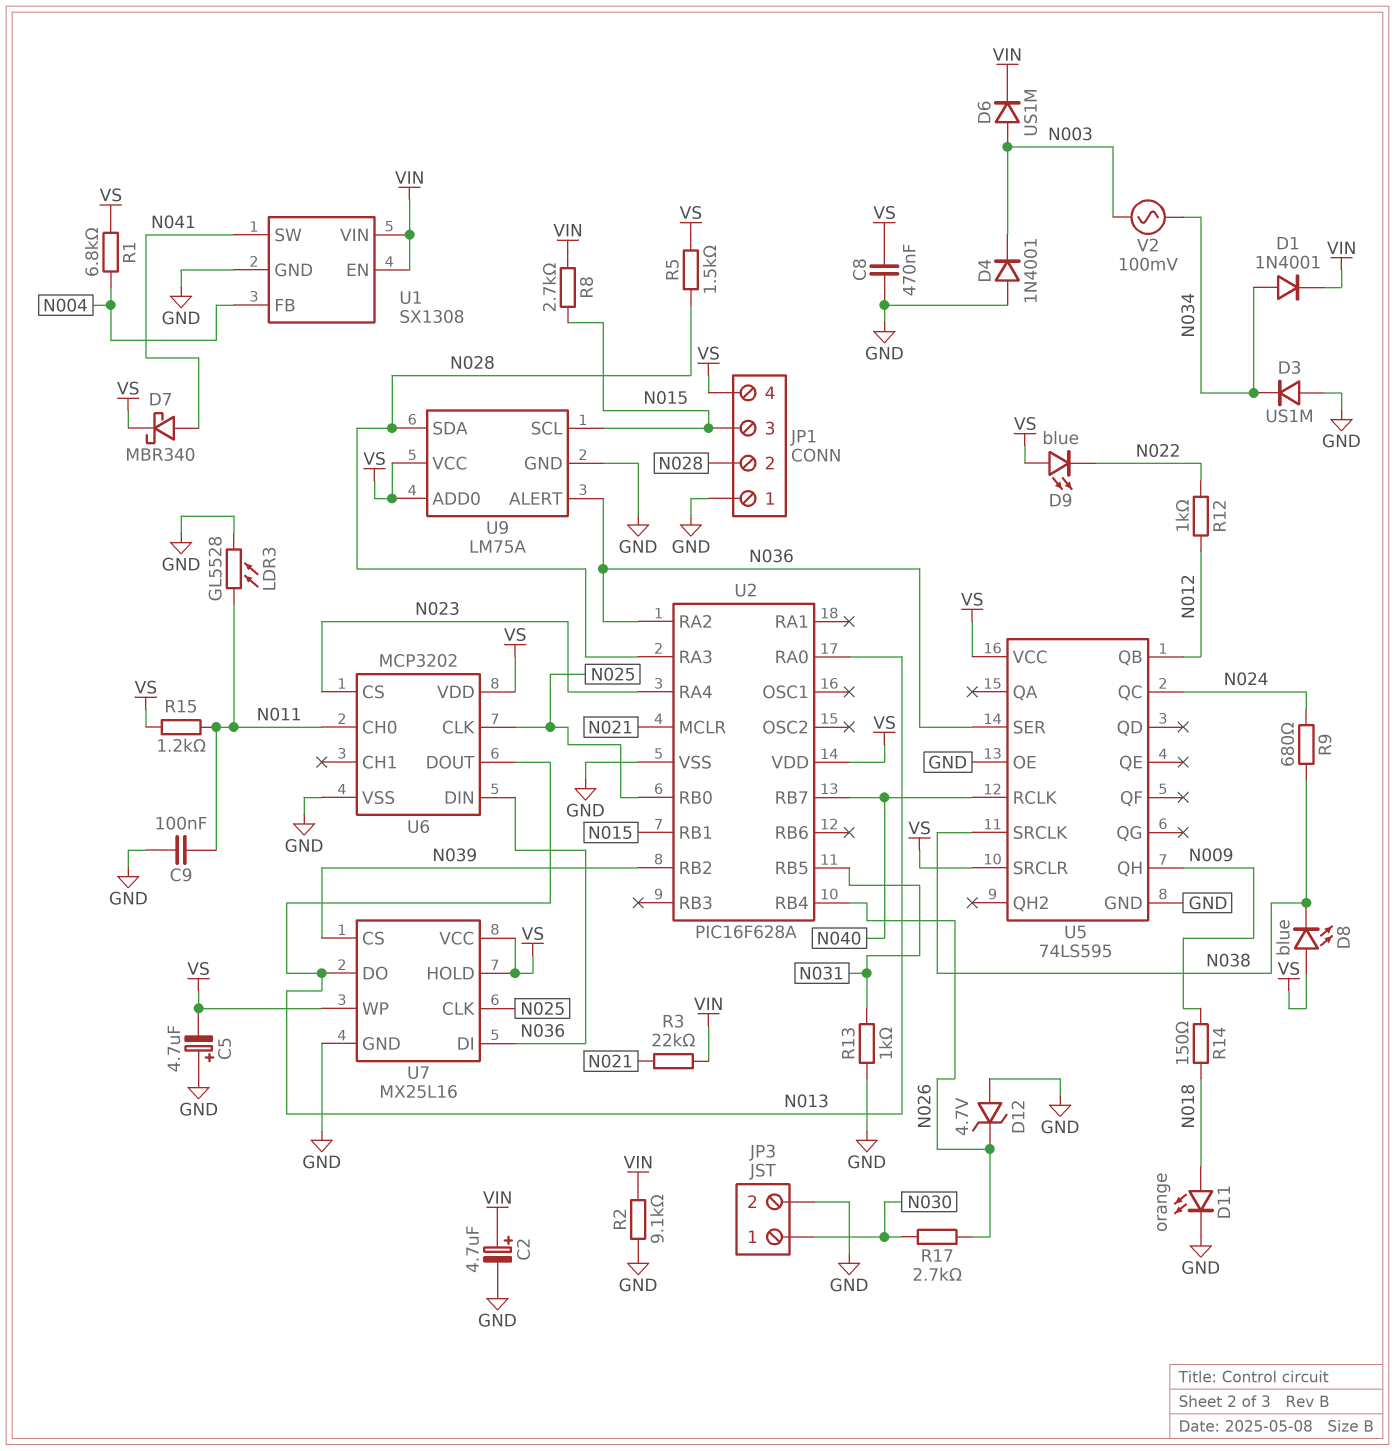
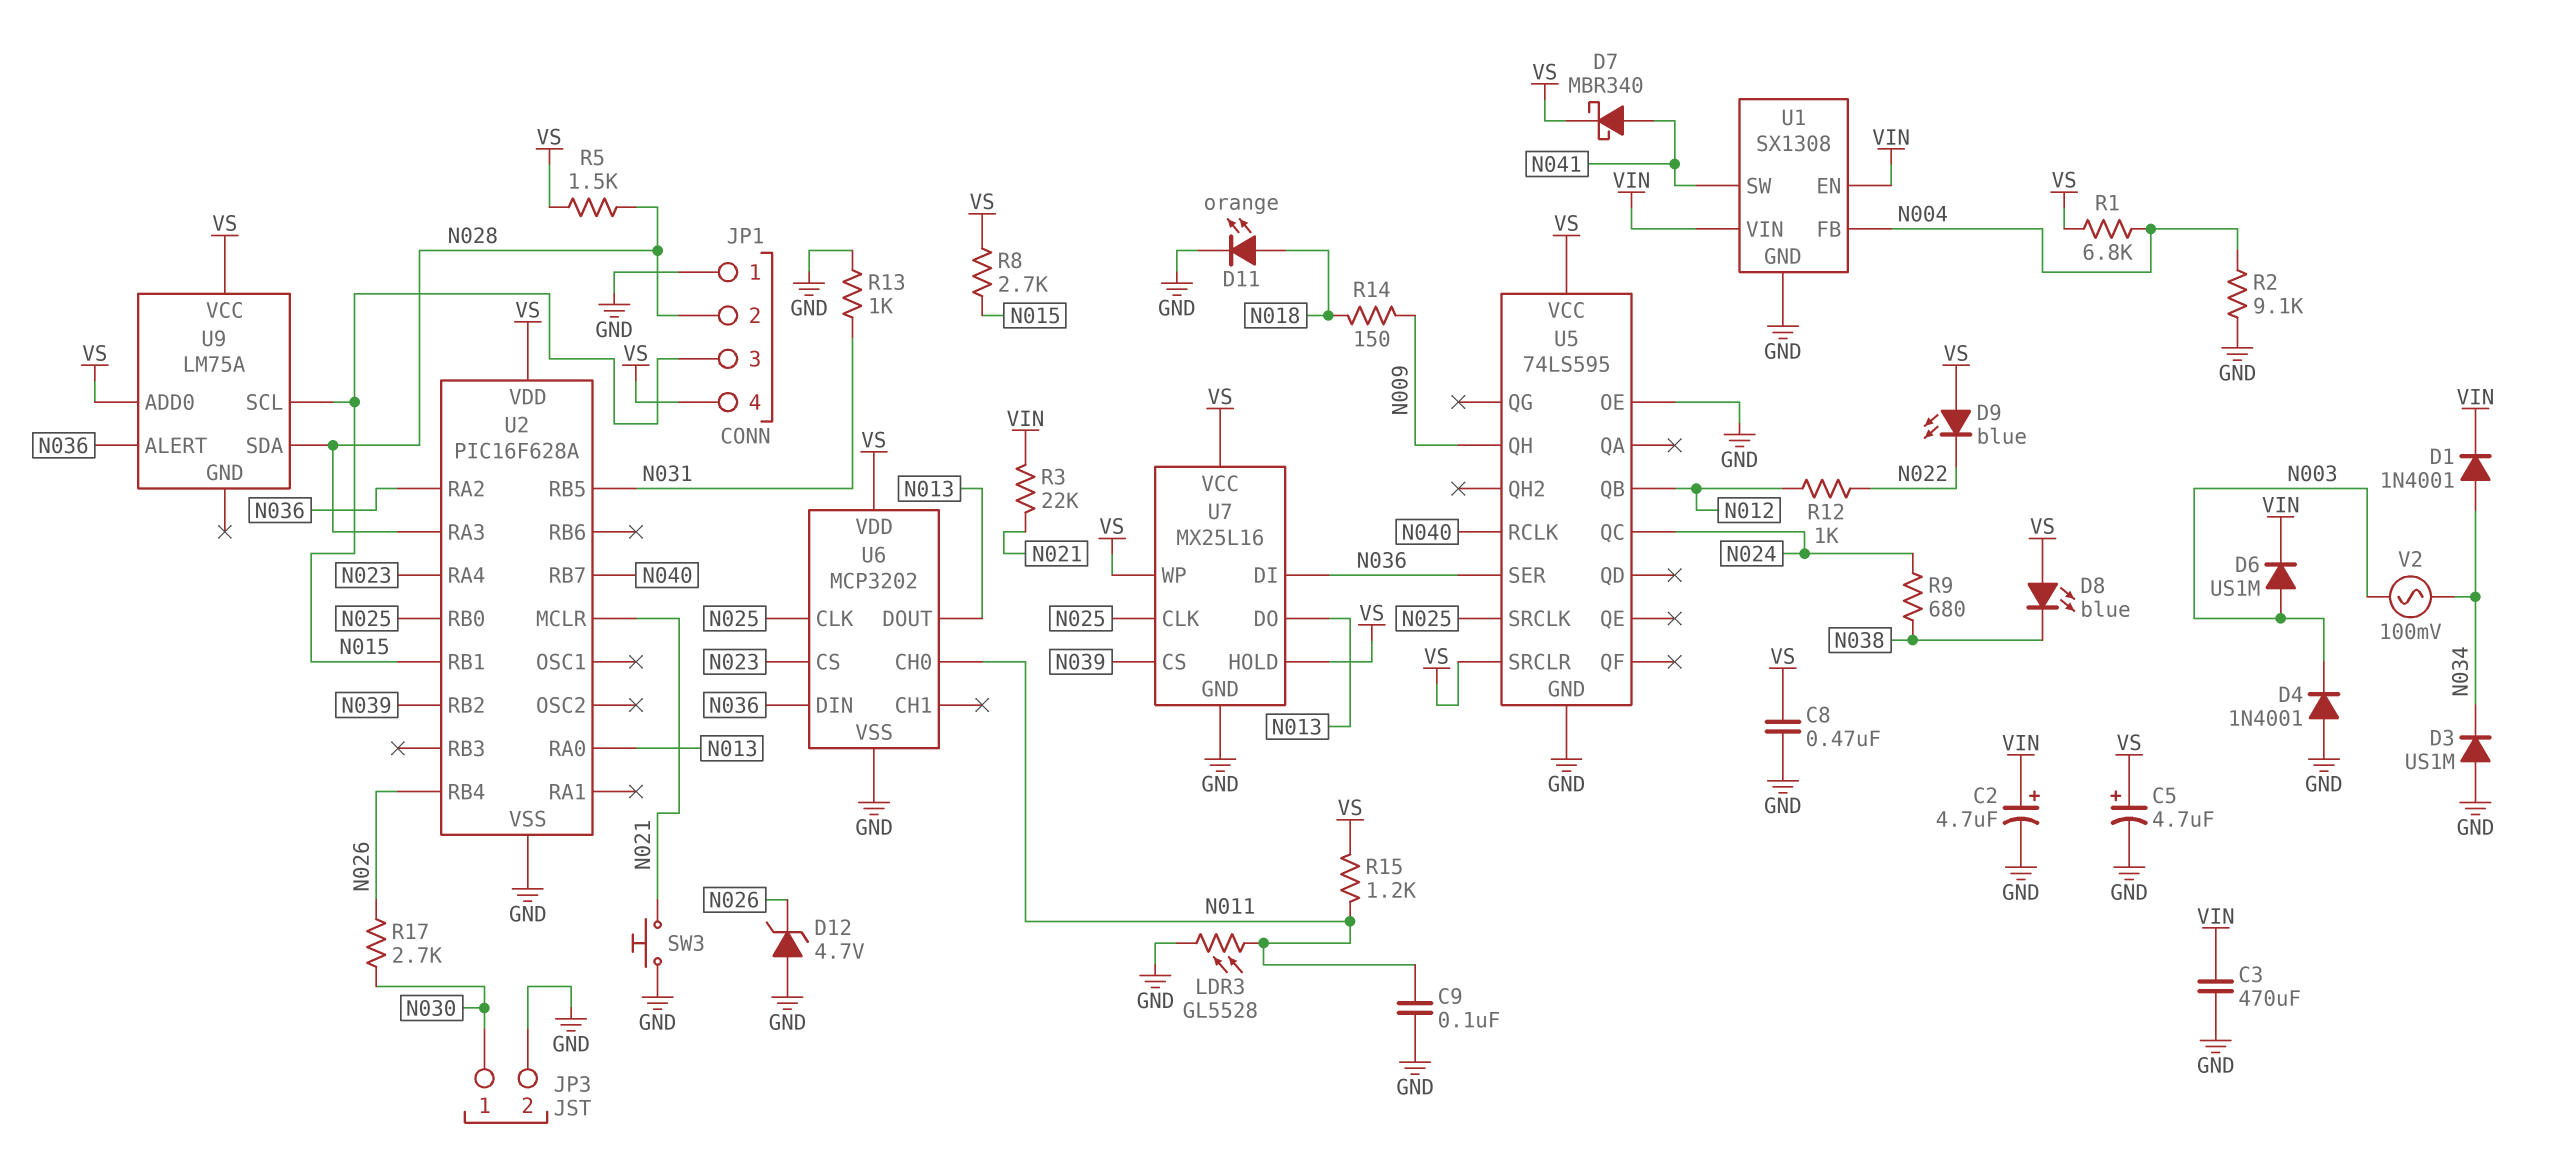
C3: none -> 470uF (GND, VIN)
C5: 4.7uF (plus GND, minus VS) -> 4.7uF (plus VS, minus GND)
R2: 9.1k (GND, VIN) -> 9.1k (GND, N004)
R8: 2.7k (N015, VIN) -> 2.7k (N015, VS)
SW3: none -> button (GND, N021)
U5 pin SRCLK: N038 -> N025
U9 pin GND: GND -> none

